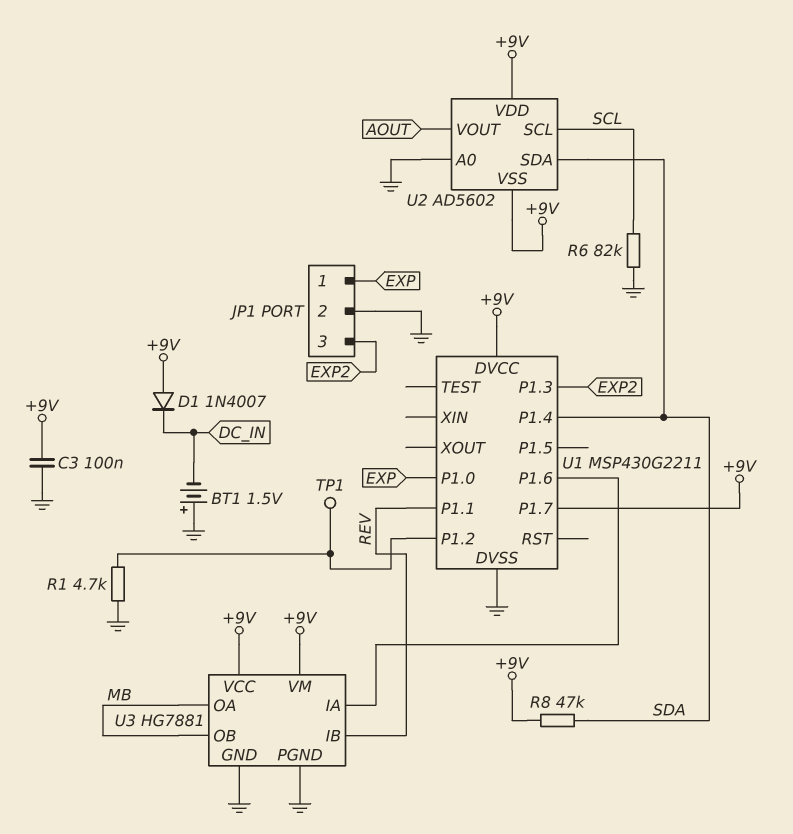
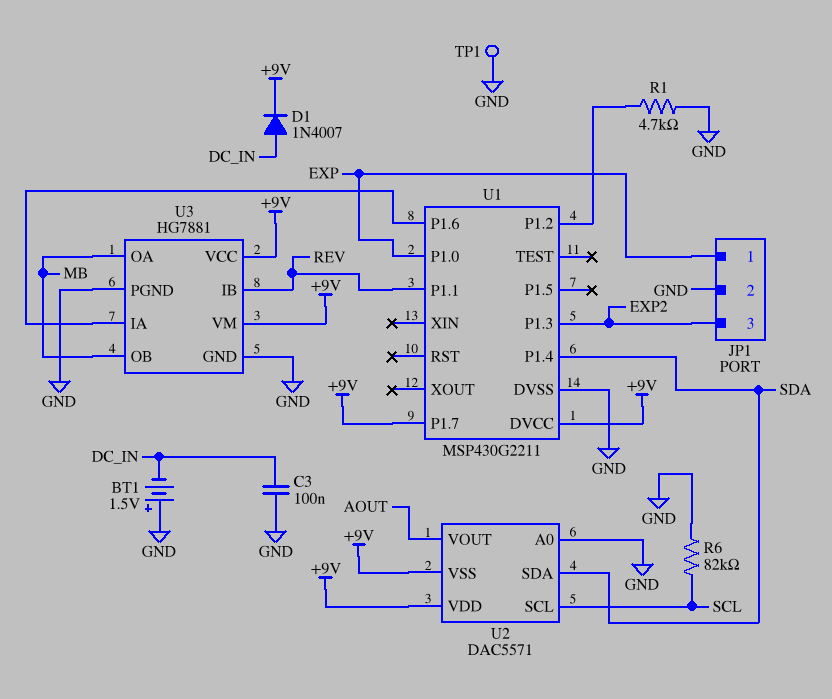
C3: 100nF (+9V, GND) -> 100nF (DC_IN, GND)
D1: diode 1N4007 (A +9V, K DC_IN) -> diode 1N4007 (A DC_IN, K +9V)
R8: 47k (+9V, SDA) -> none
TP1: test point (U1/P1.2) -> test point (GND)
U2: AD5602 -> DAC5571

